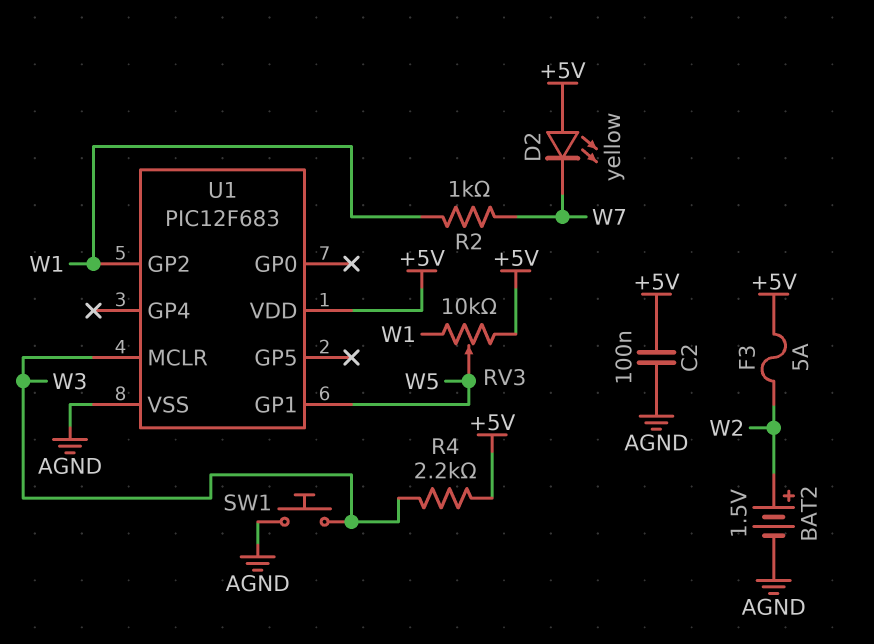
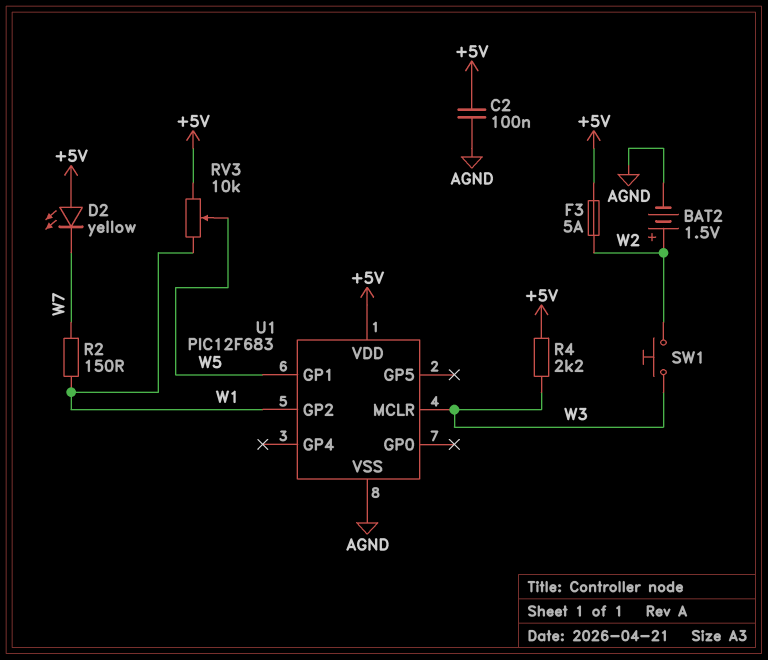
R2: 1k (W1, W7) -> 150 (W1, W7)
SW1: button (AGND, W3) -> button (W2, W3)

